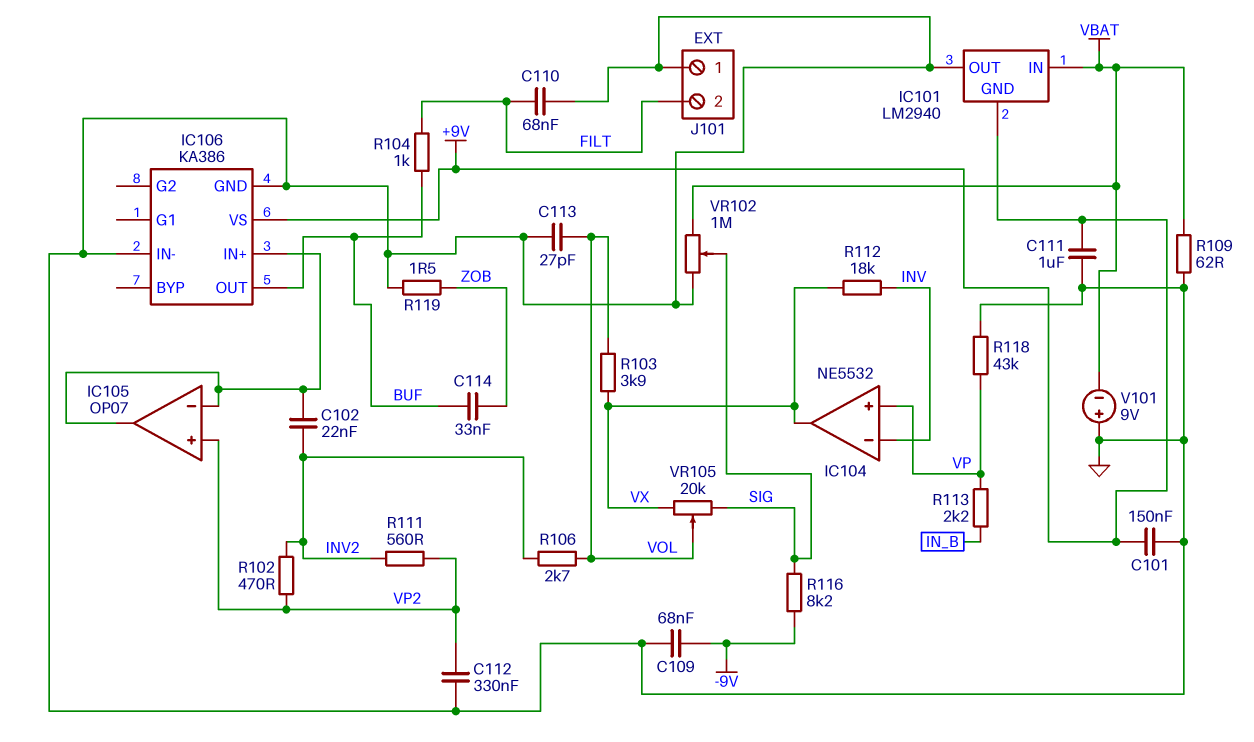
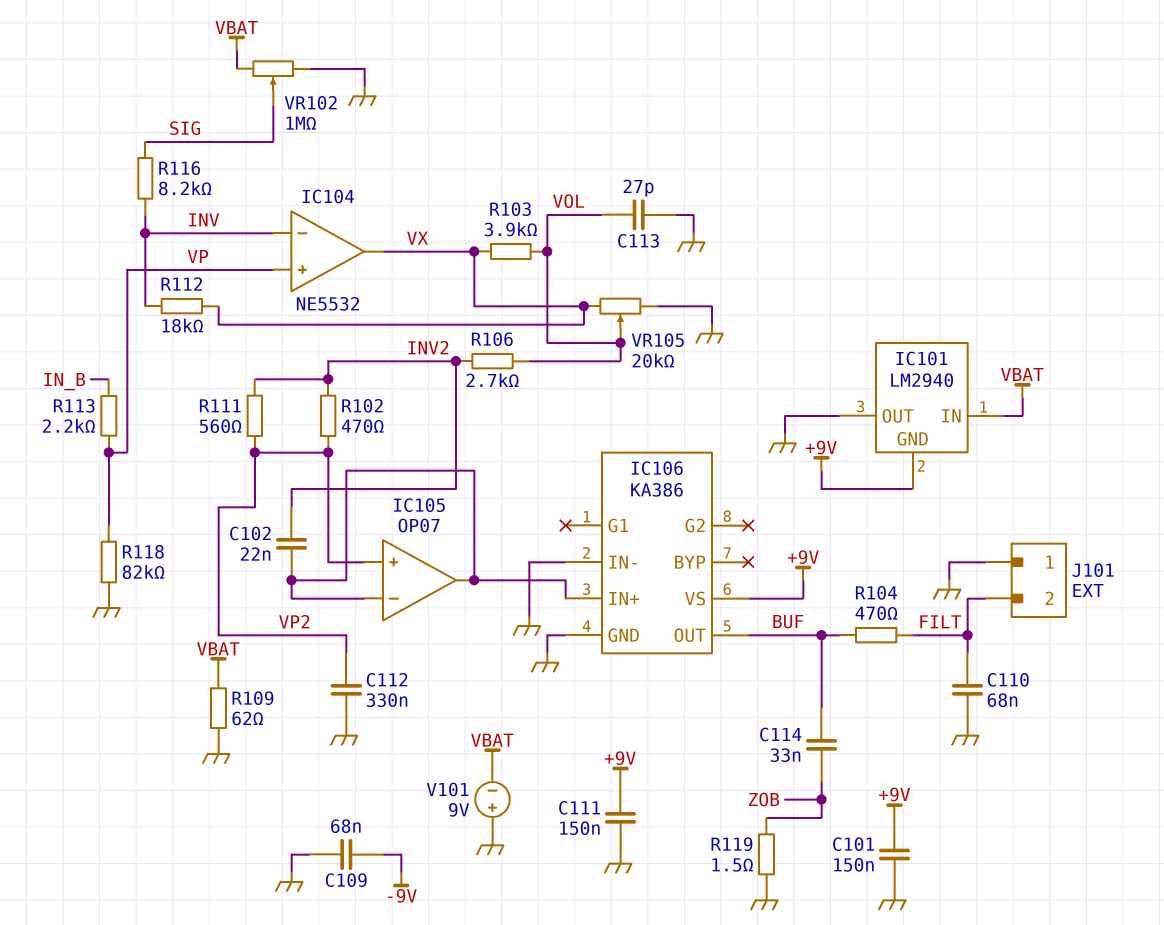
C111: 1uF (+9V, GND) -> 150nF (+9V, GND)
R104: 1k (BUF, FILT) -> 470 (BUF, FILT)
R116: 8.2k (-9V, SIG) -> 8.2k (INV, SIG)
R118: 43k (GND, VP) -> 82k (GND, VP)
VR105: 20k (SIG, VX, wiper VOL) -> 20k (GND, VX, wiper VOL)

